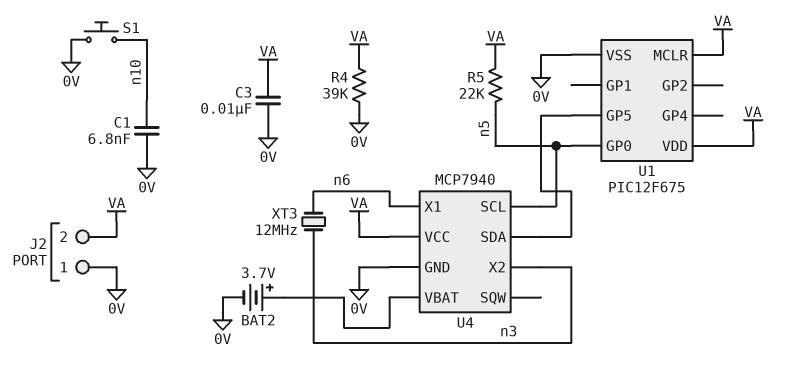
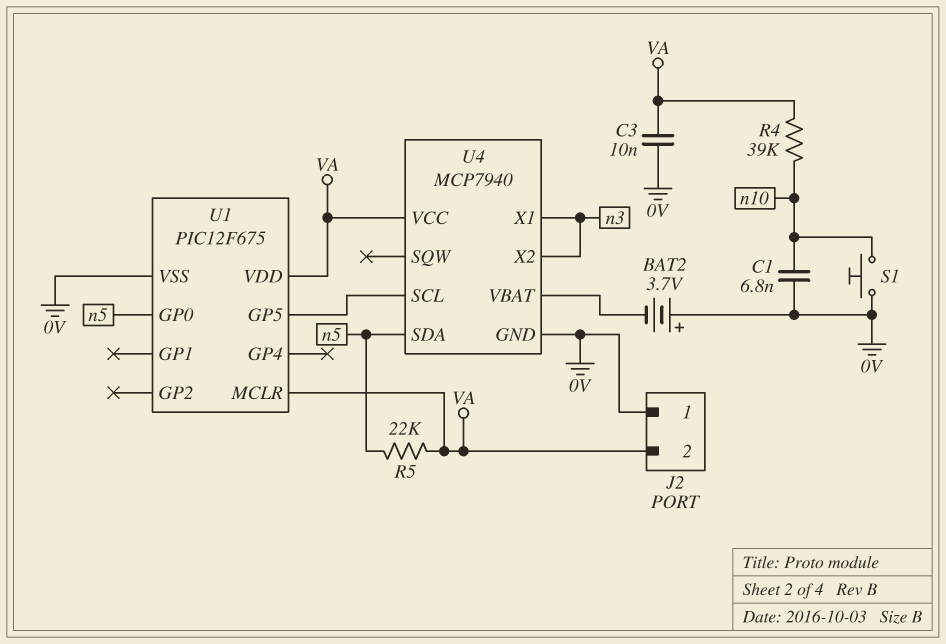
BAT2: 3.7V (plus U4/VBAT, minus 0V) -> 3.7V (plus 0V, minus U4/VBAT)
R4: 39k (0V, VA) -> 39k (VA, n10)
U4 pin SCL: n5 -> U1/GP5
U4 pin SDA: U1/GP5 -> n5
U4 pin X1: n6 -> n3
XT3: 12MHz (n3, n6) -> none

